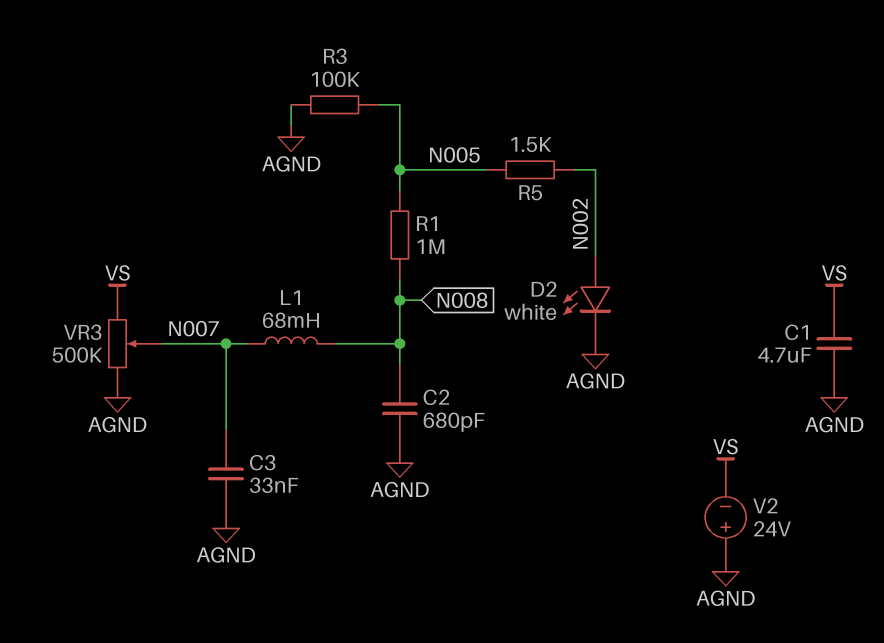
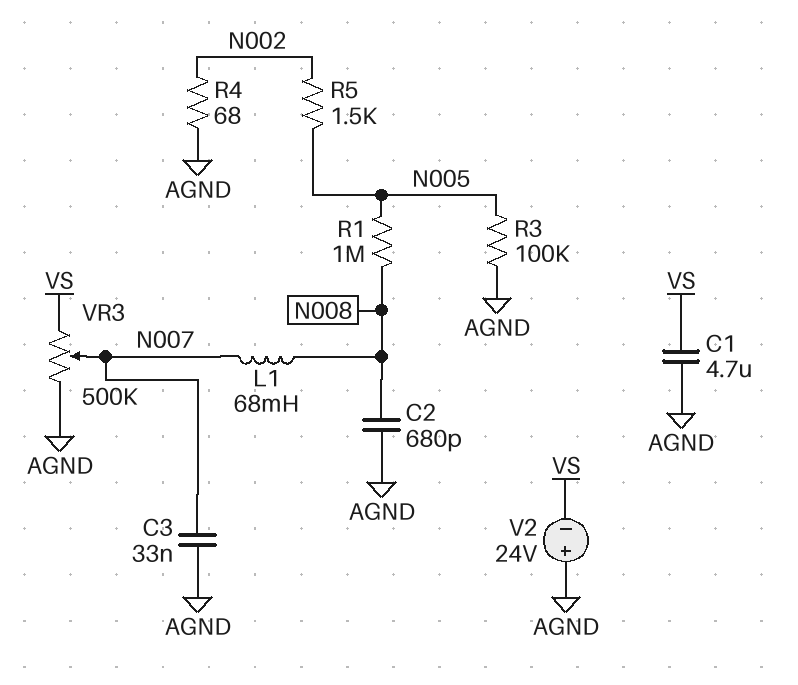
D2: LED white (A N002, K AGND) -> none
R4: none -> 68 (AGND, N002)

